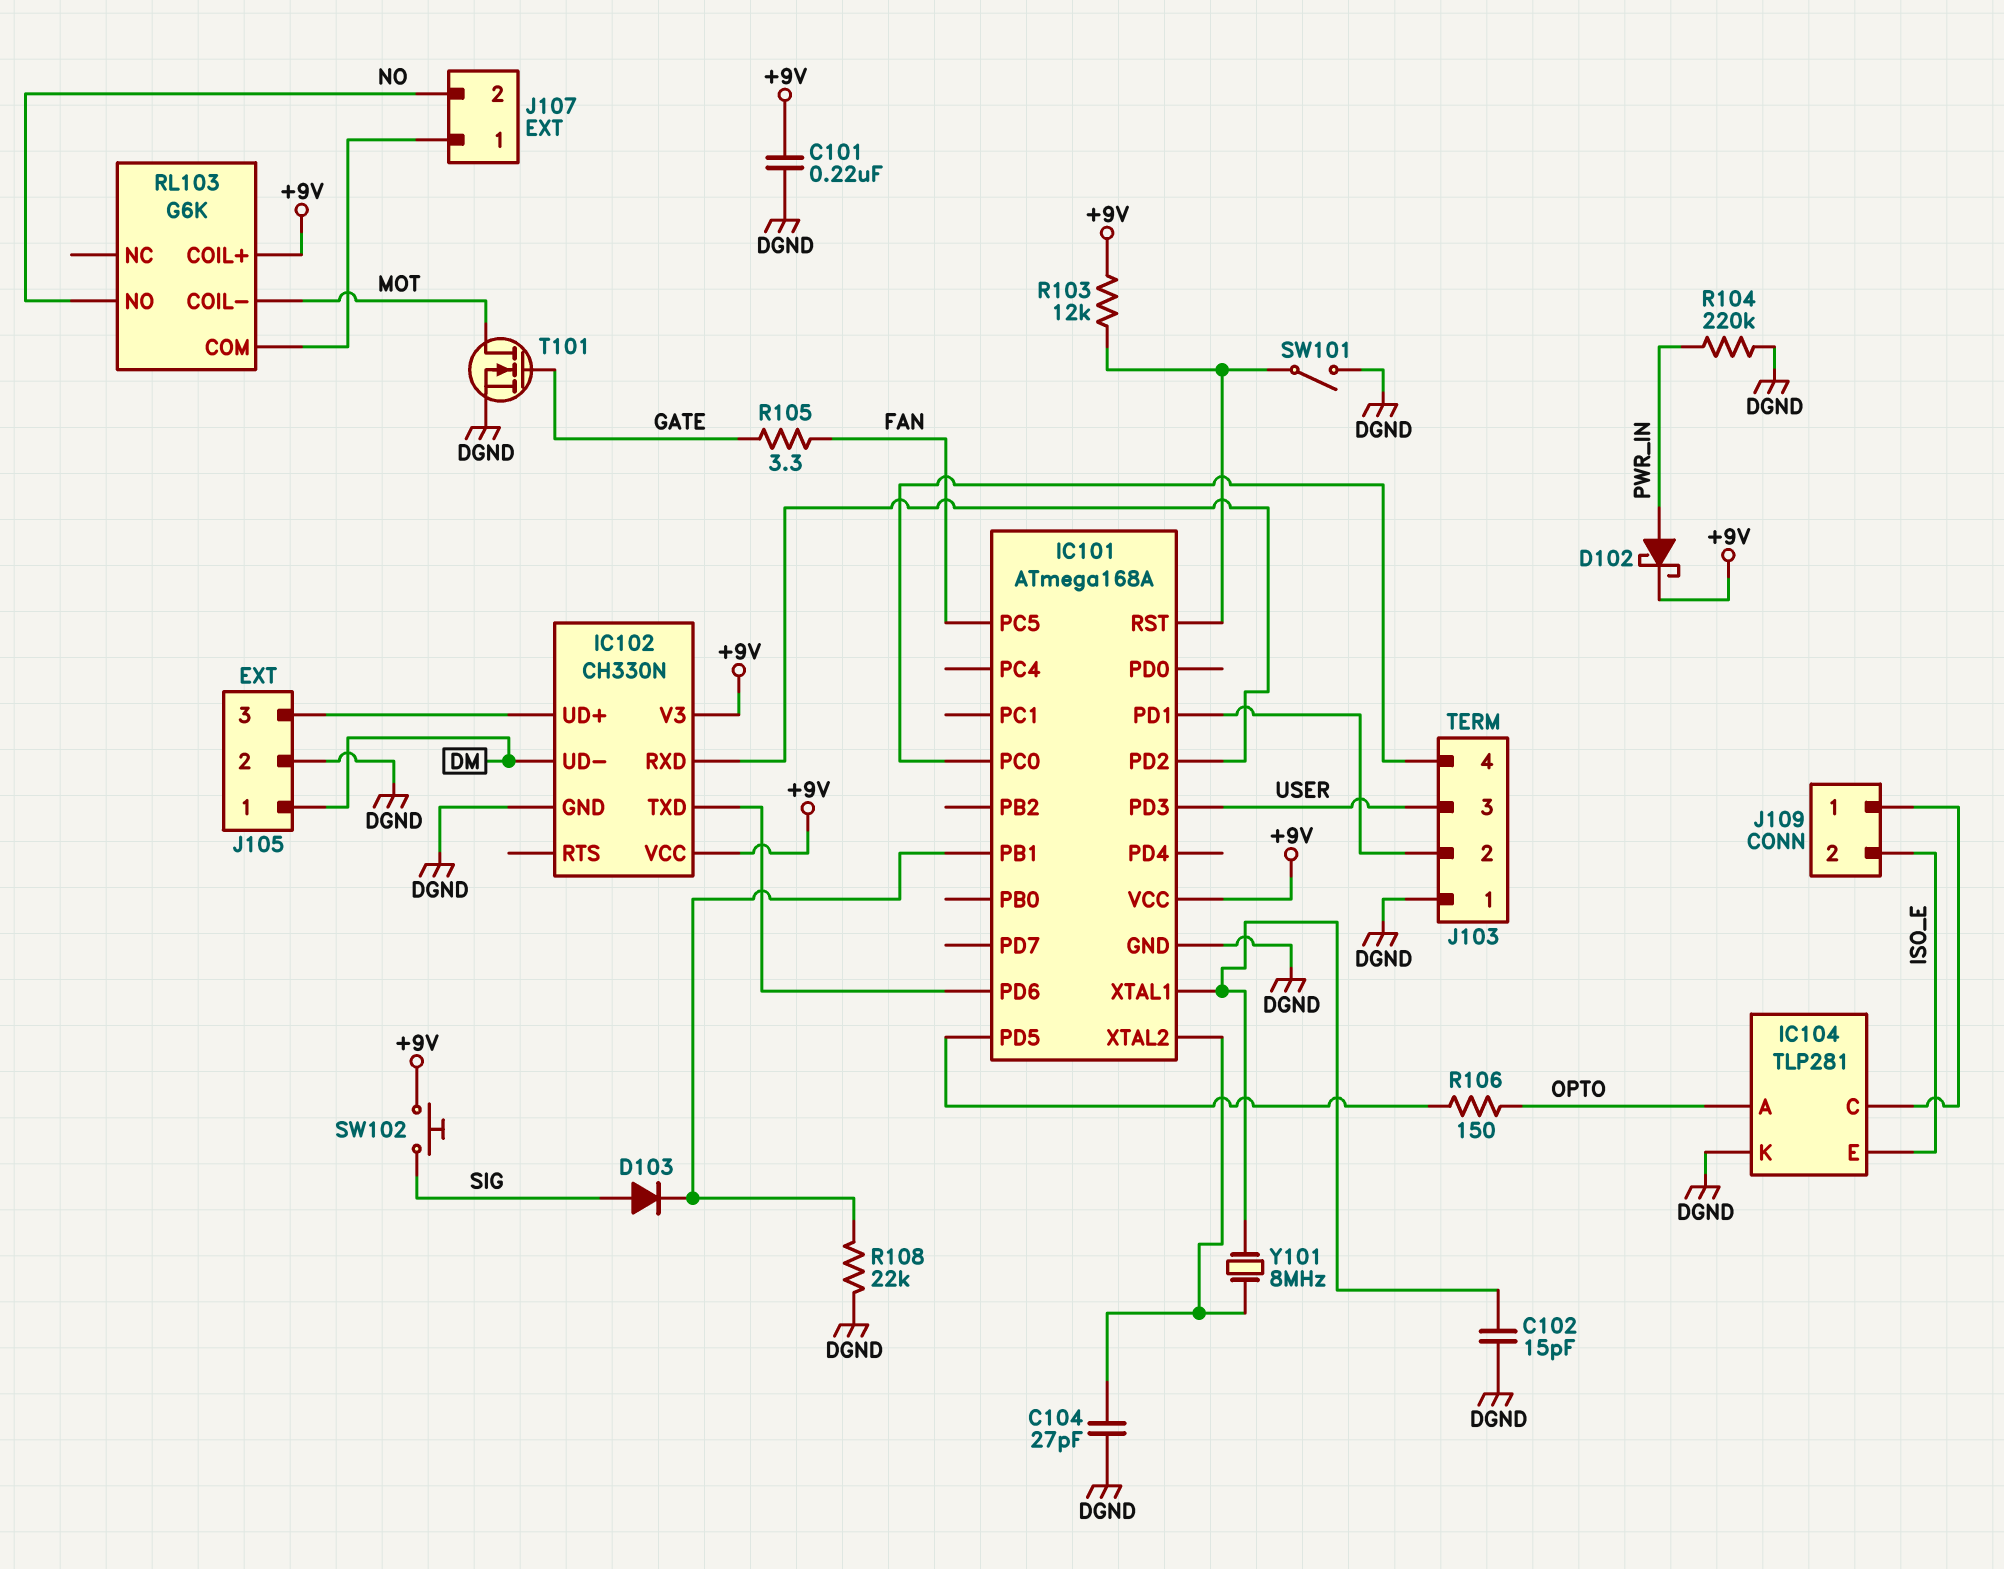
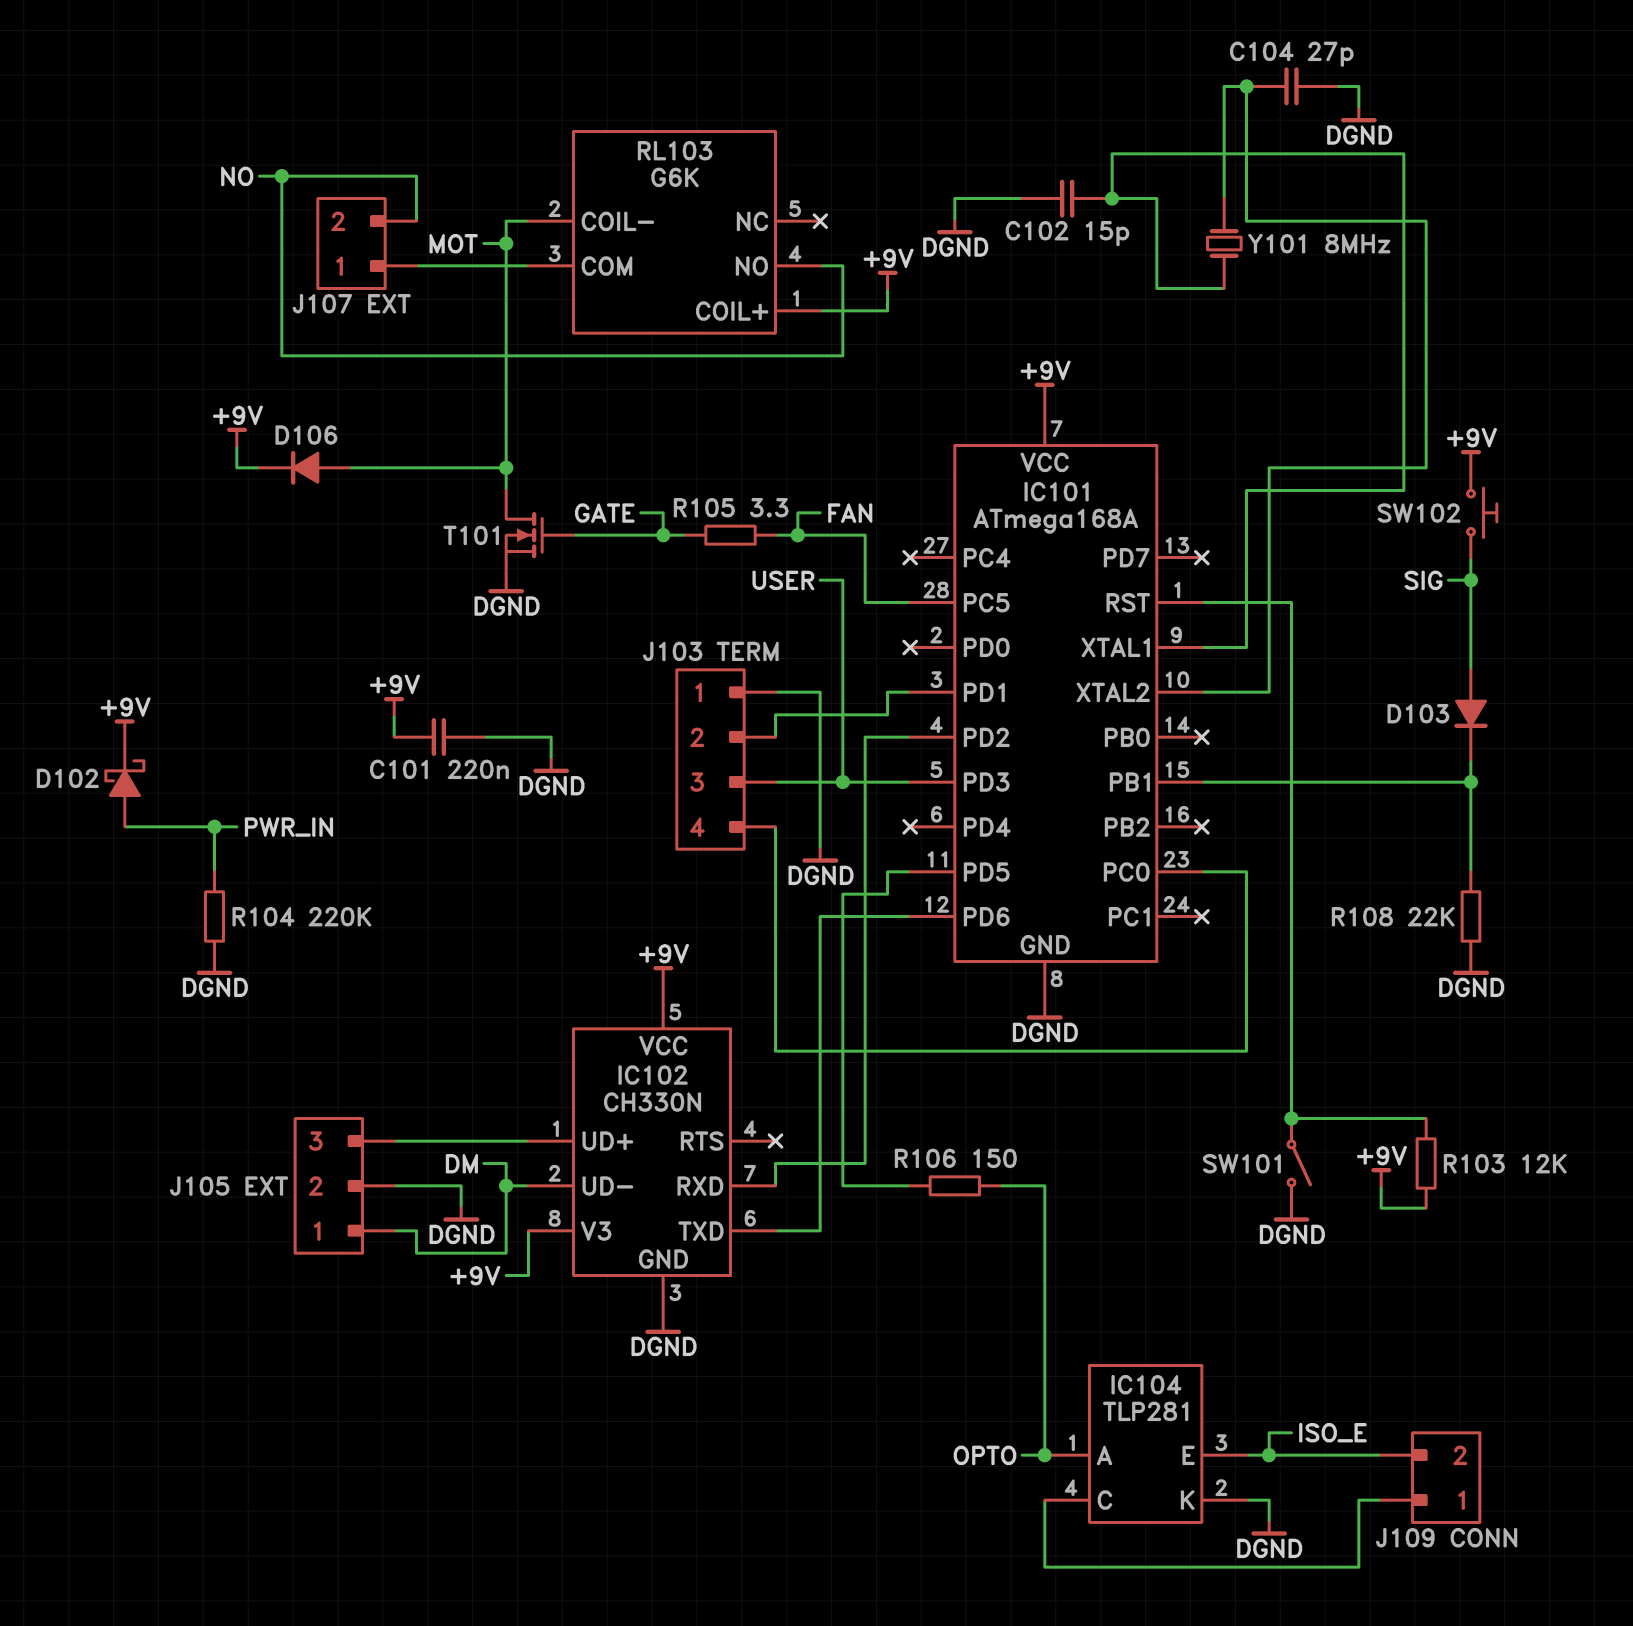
D106: none -> diode (A MOT, K +9V)

